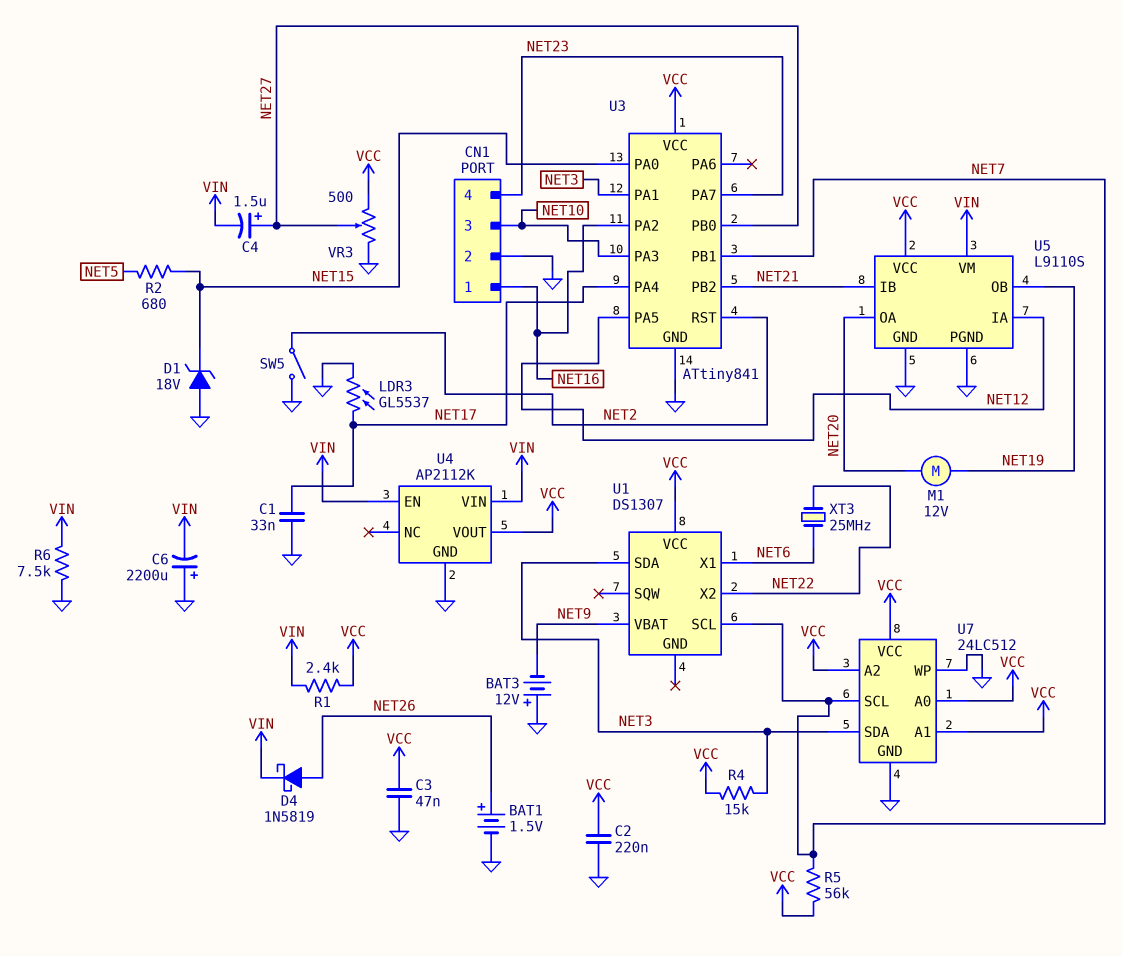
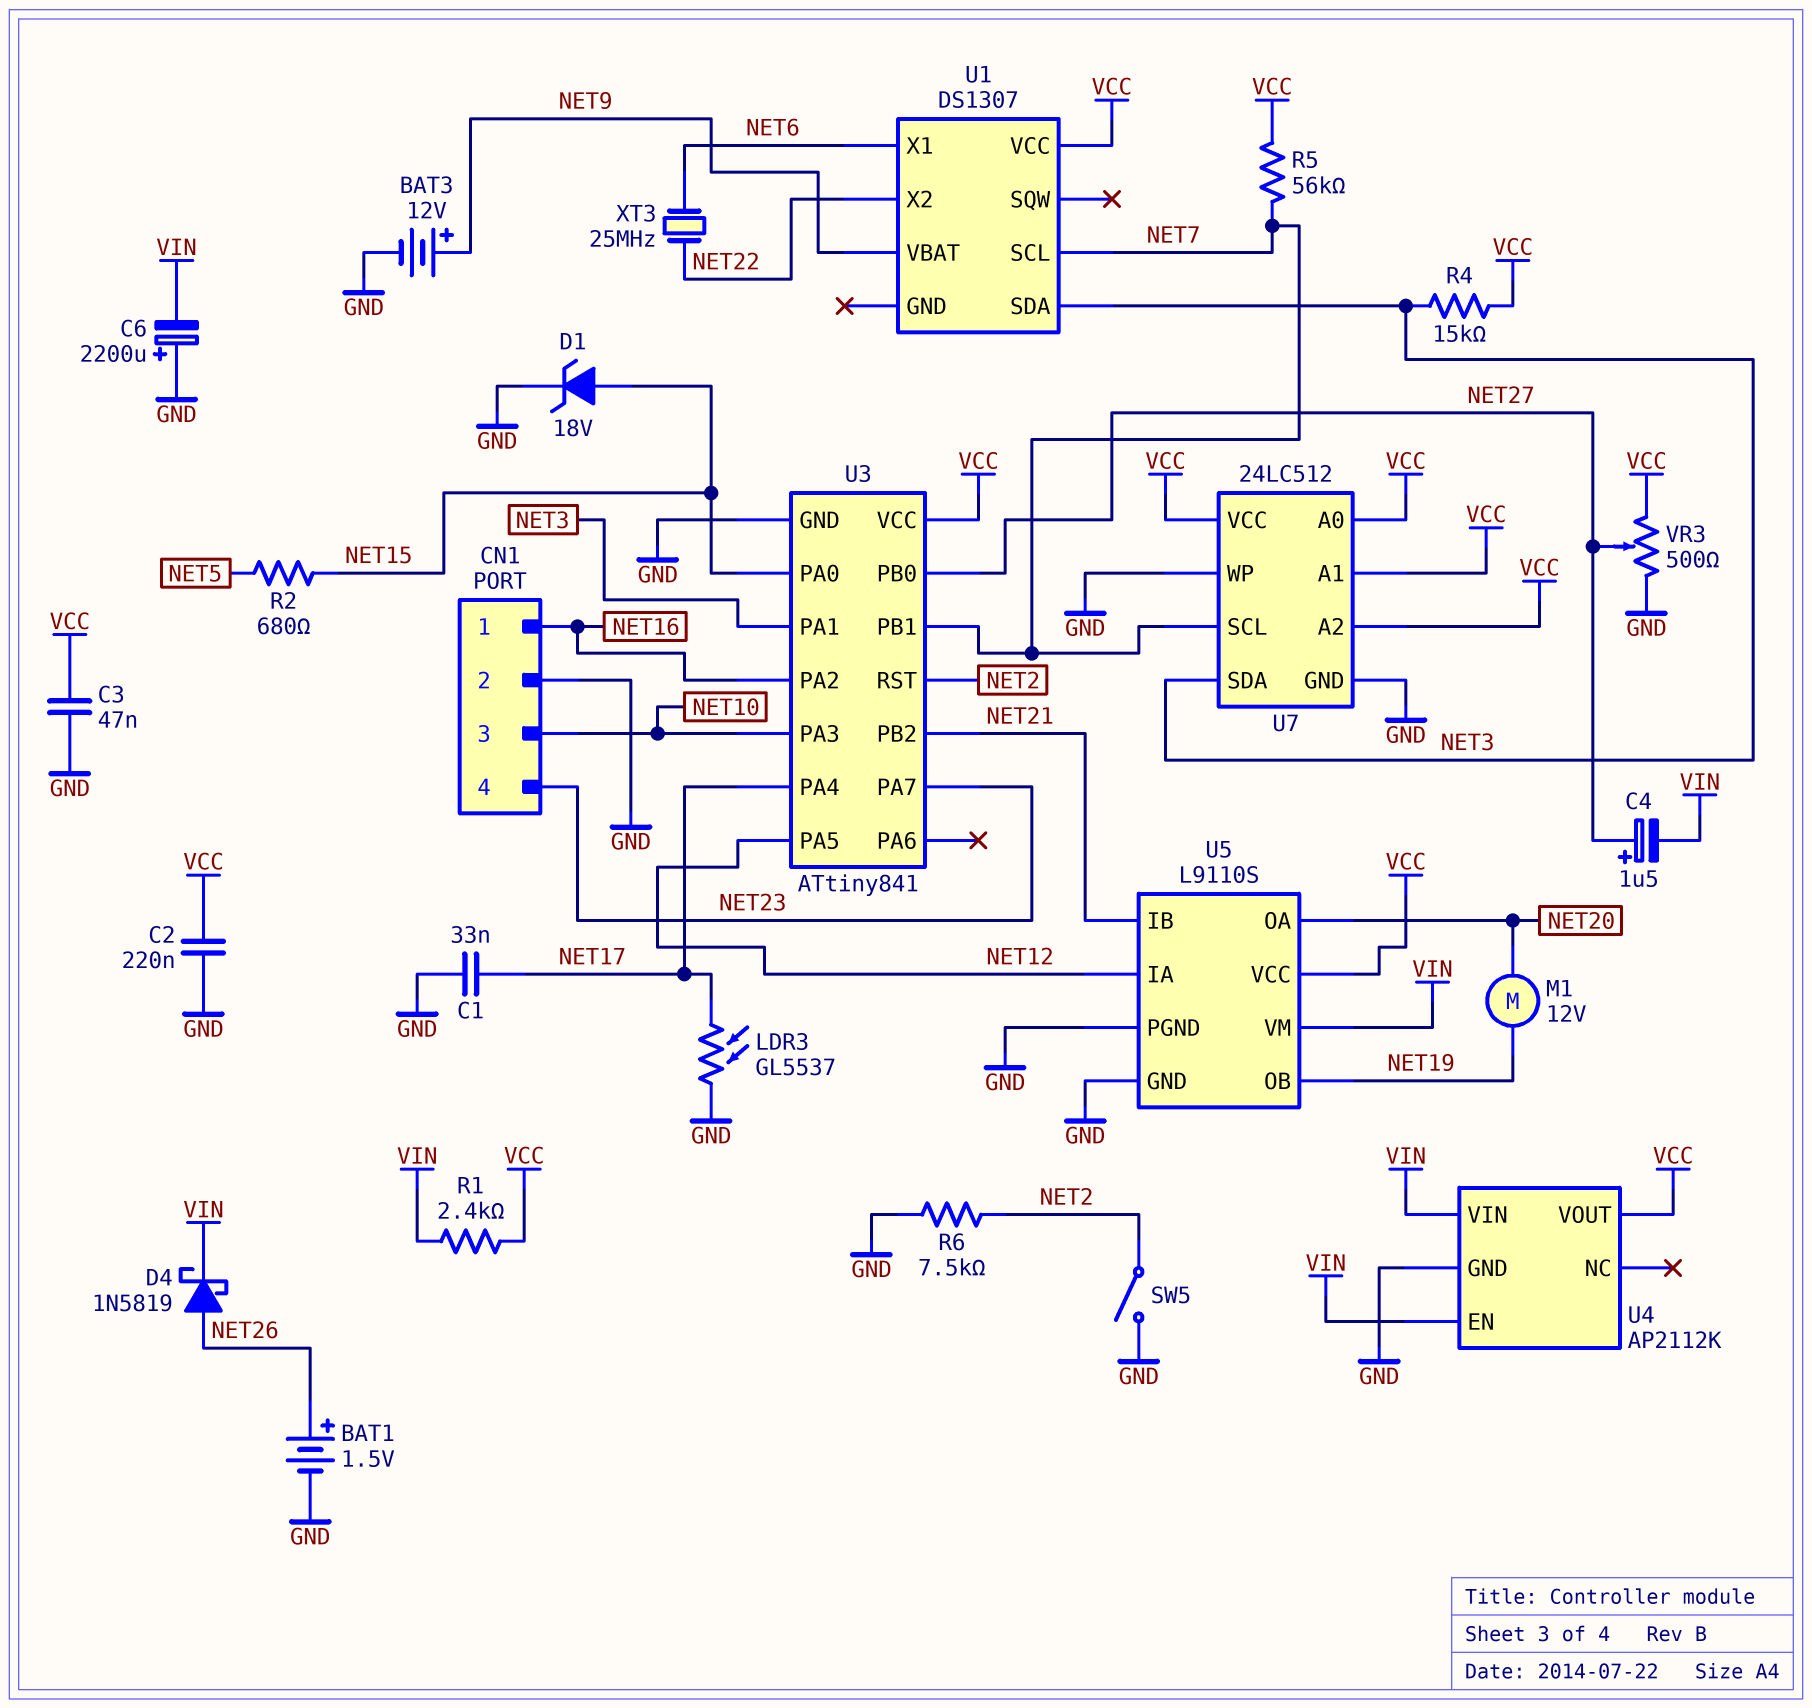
BAT3: 12V (plus GND, minus NET9) -> 12V (plus NET9, minus GND)
D1: zener 18V (A GND, K NET15) -> zener 18V (A NET15, K GND)
R6: 7.5k (GND, VIN) -> 7.5k (GND, NET2)

